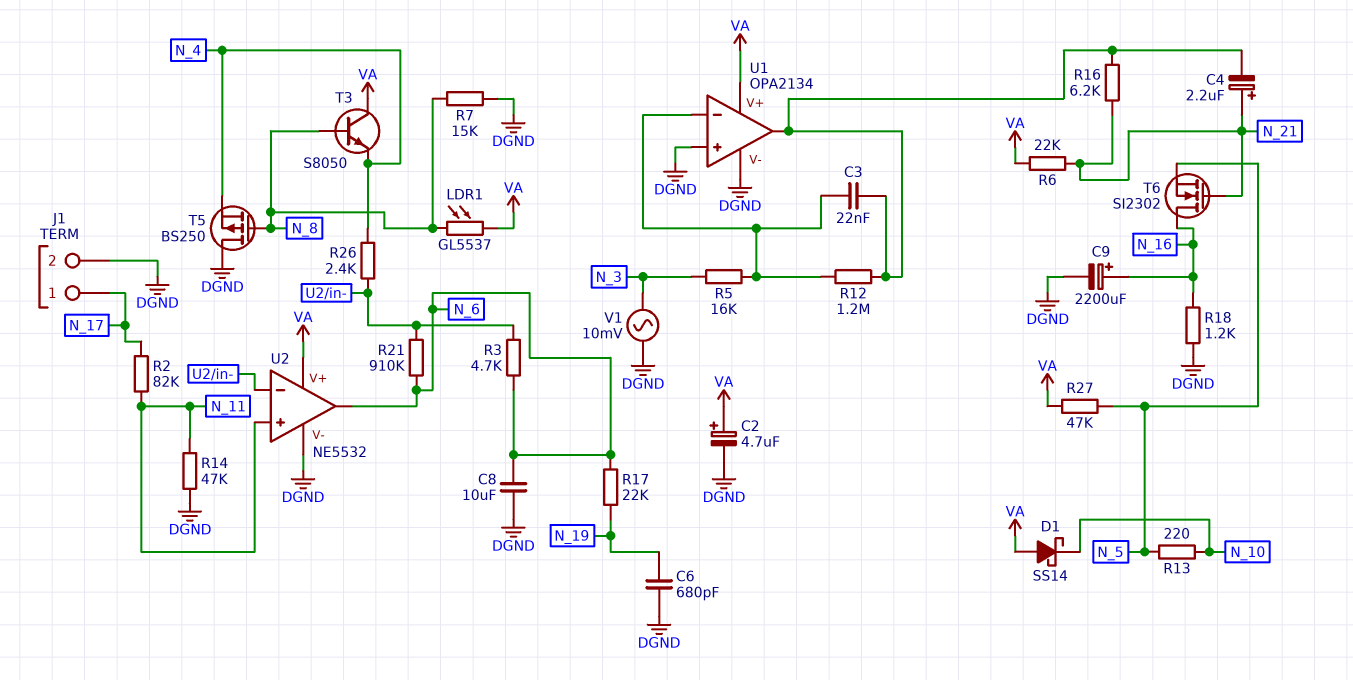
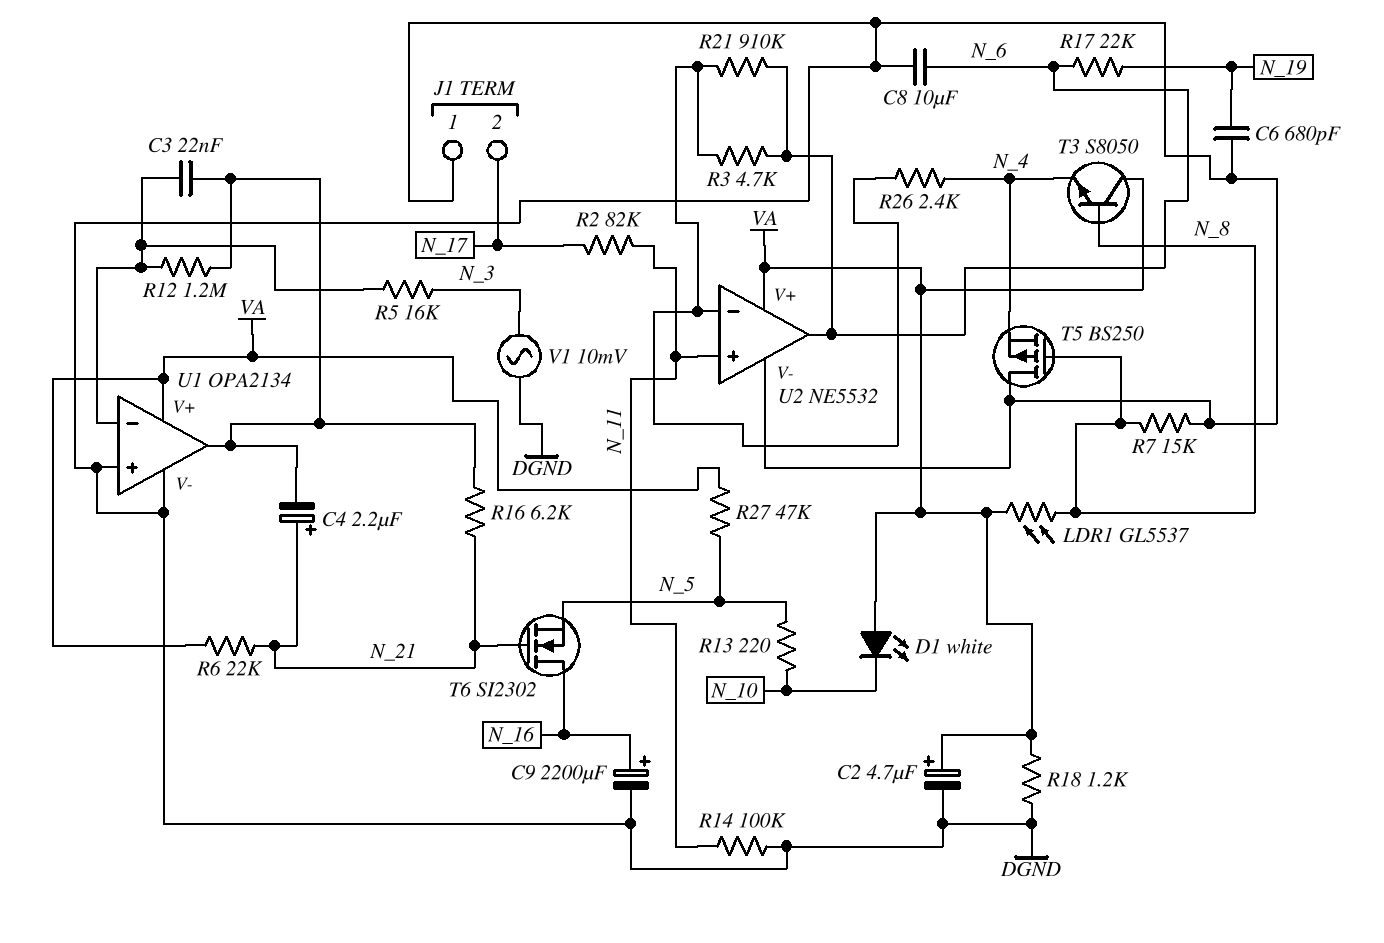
D1: schottky SS14 (A VA, K N_10) -> LED white (A VA, K N_10)
J1 pin 1: N_17 -> DGND
J1 pin 2: DGND -> N_17
R14: 47k (DGND, N_11) -> 100k (DGND, N_11)
R18: 1.2k (DGND, N_16) -> 1.2k (DGND, VA)

